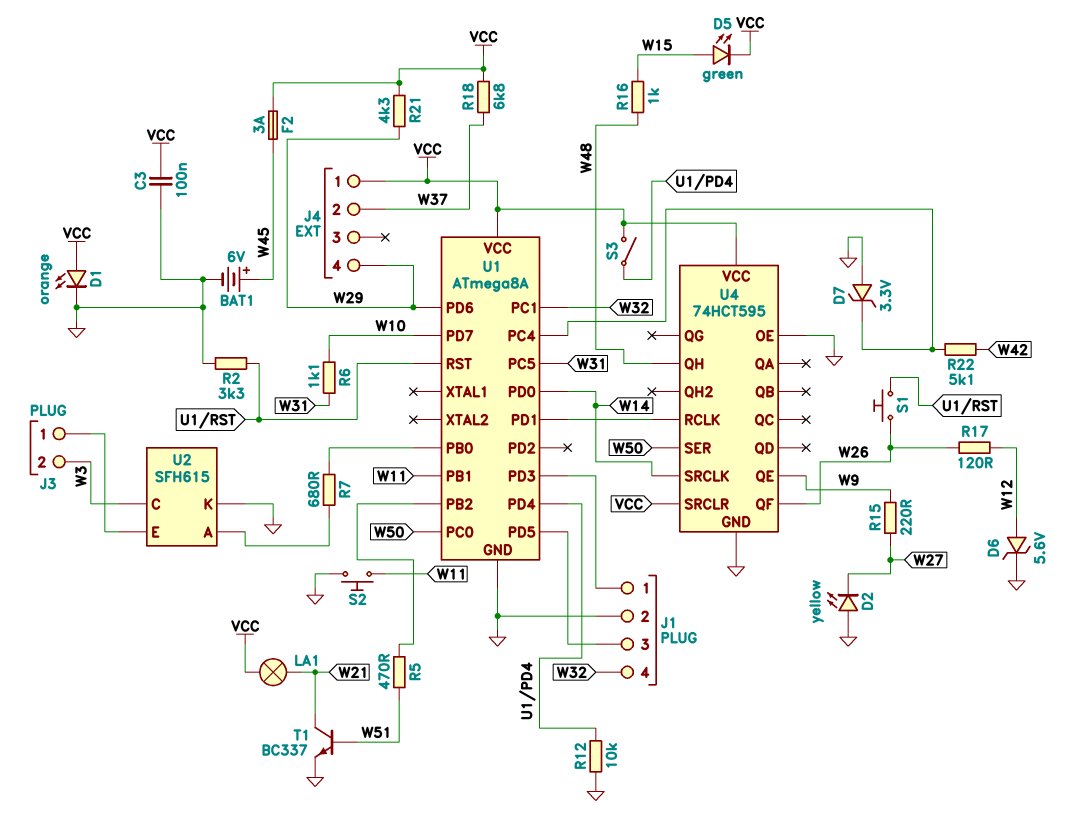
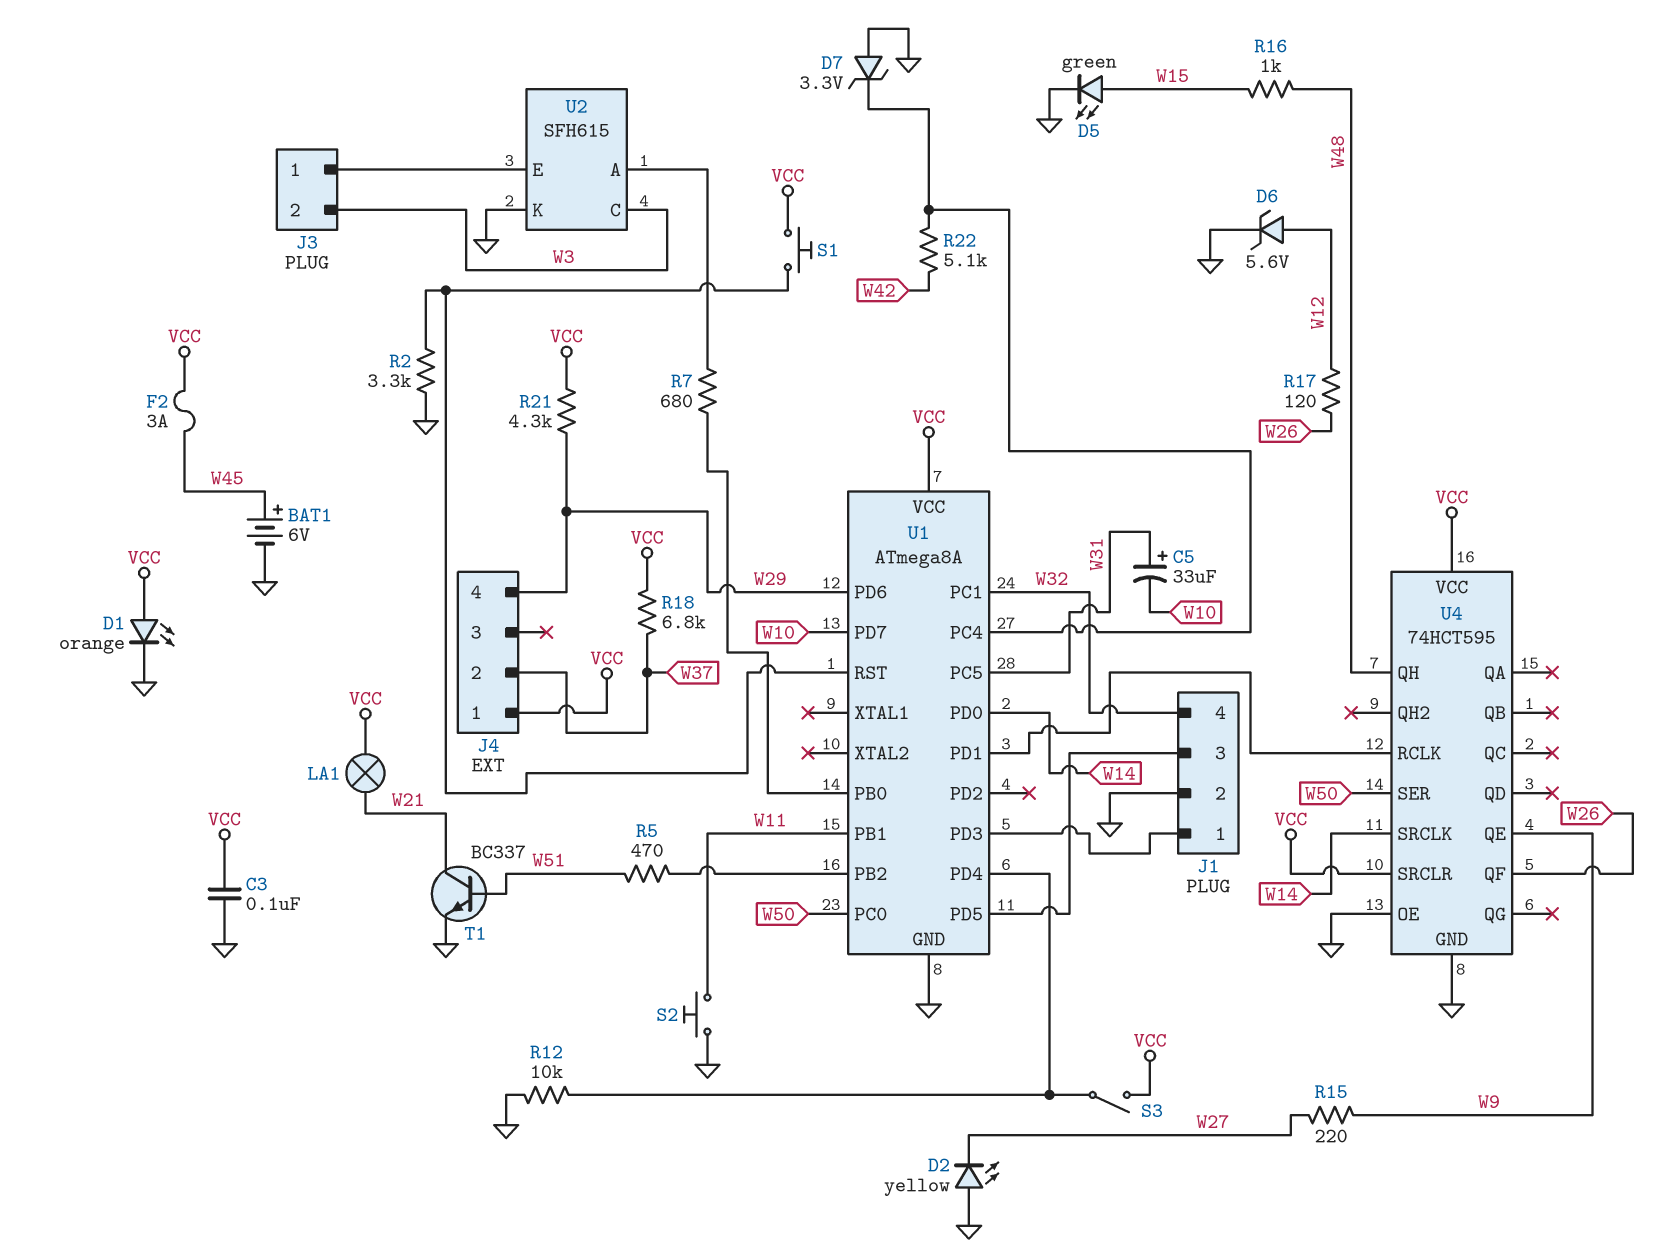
C5: none -> 33uF (plus W31, minus W10)
D5: LED green (A W15, K VCC) -> LED green (A W15, K GND)
R6: 1.1k (W10, W31) -> none
S1: button (U1/RST, W26) -> button (U1/RST, VCC)

